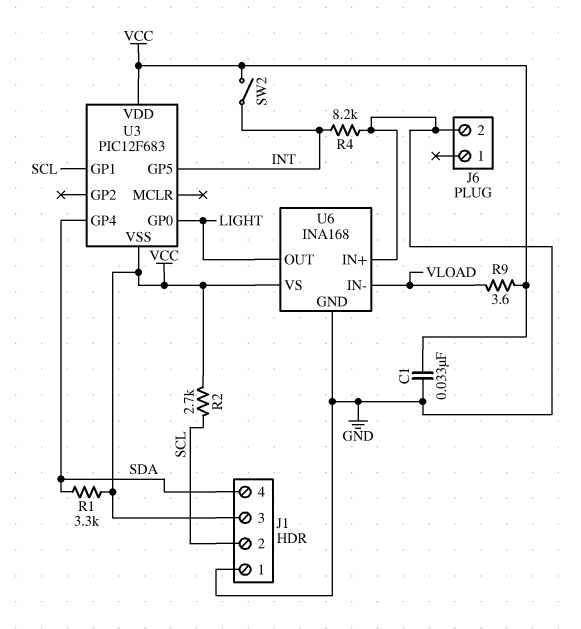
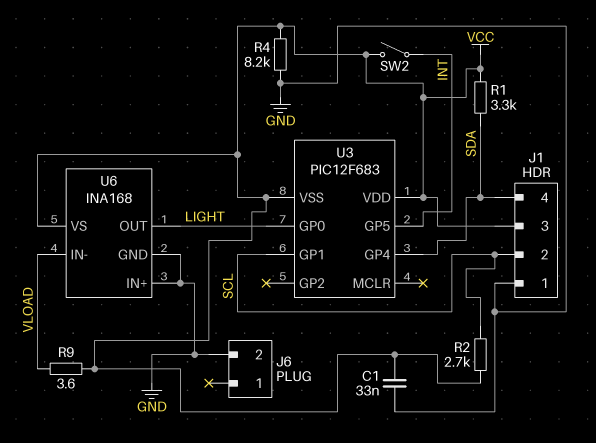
R4: 8.2k (GND, INT) -> 8.2k (GND, VCC)

